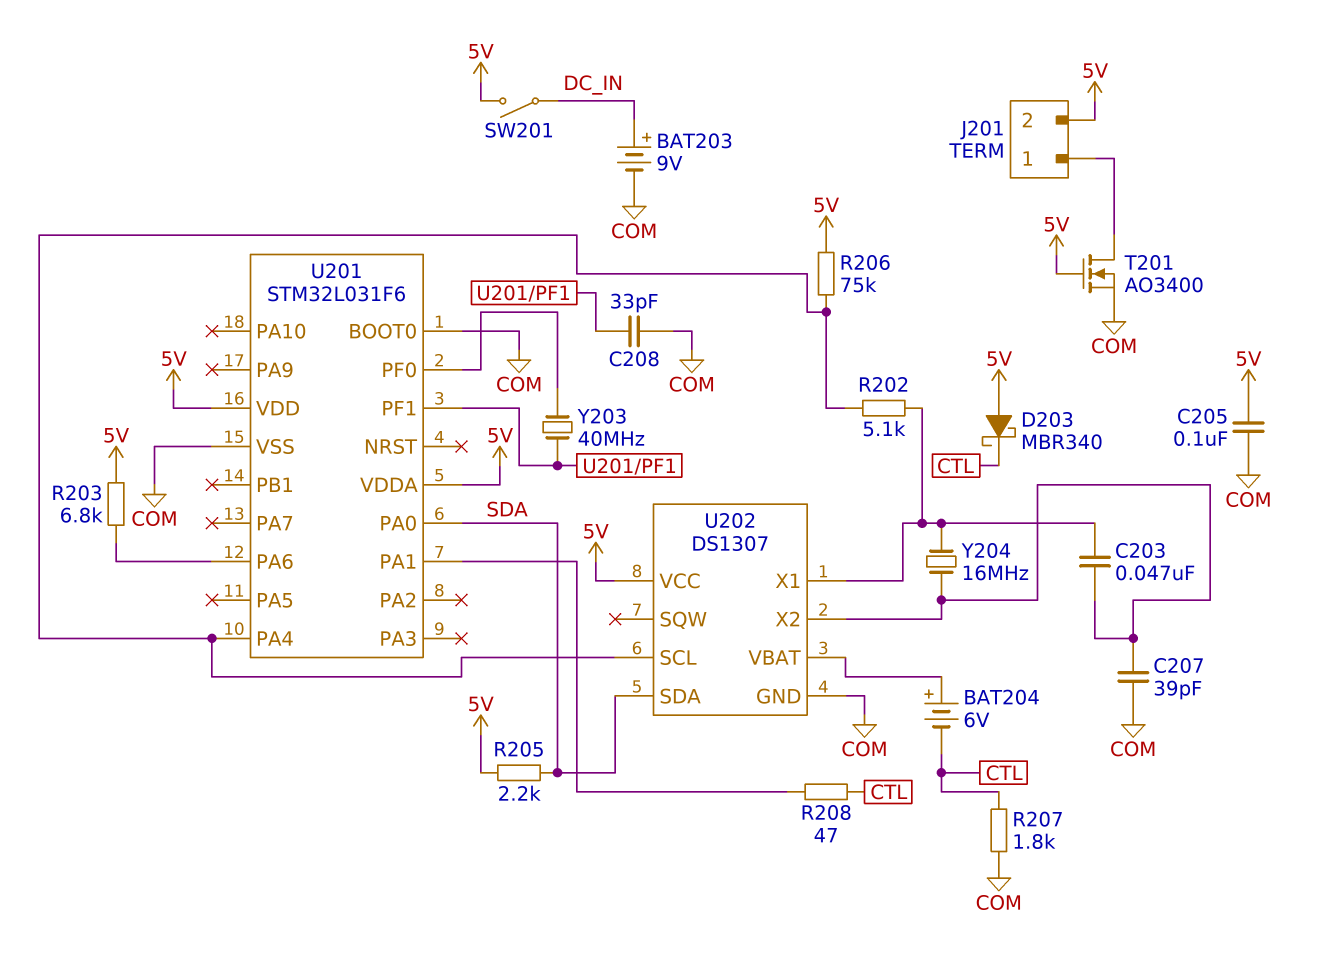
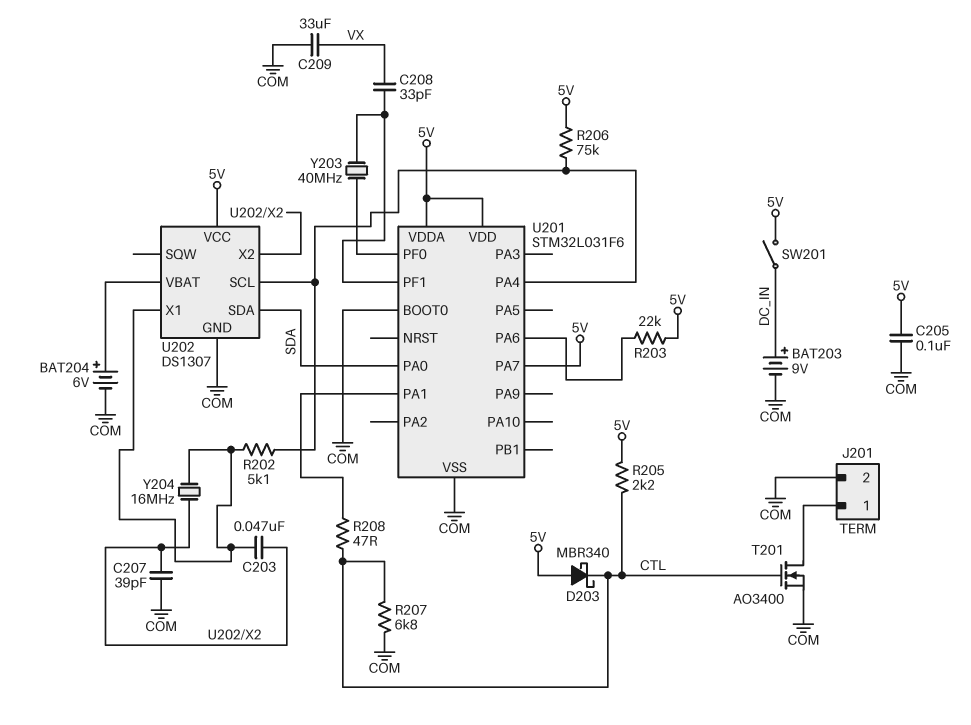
BAT204: 6V (plus U202/VBAT, minus CTL) -> 6V (plus U202/VBAT, minus COM)
C208: 33pF (COM, U201/PF1) -> 33pF (U201/PF1, VX)
C209: none -> 33uF (COM, VX)
J201 pin 2: 5V -> COM
R203: 6.8k (5V, U201/PA6) -> 22k (5V, U201/PA6)
R205: 2.2k (5V, SDA) -> 2.2k (5V, CTL)
R207: 1.8k (COM, CTL) -> 6.8k (COM, CTL)
T201: NMOS AO3400 (G 5V, D J201/1, S COM) -> NMOS AO3400 (G CTL, D J201/1, S COM)
U201 pin PA7: none -> 5V

